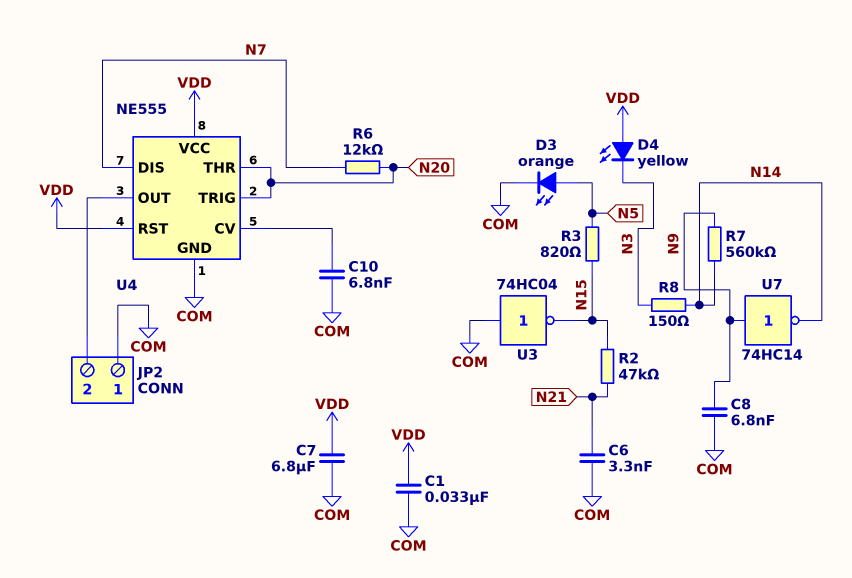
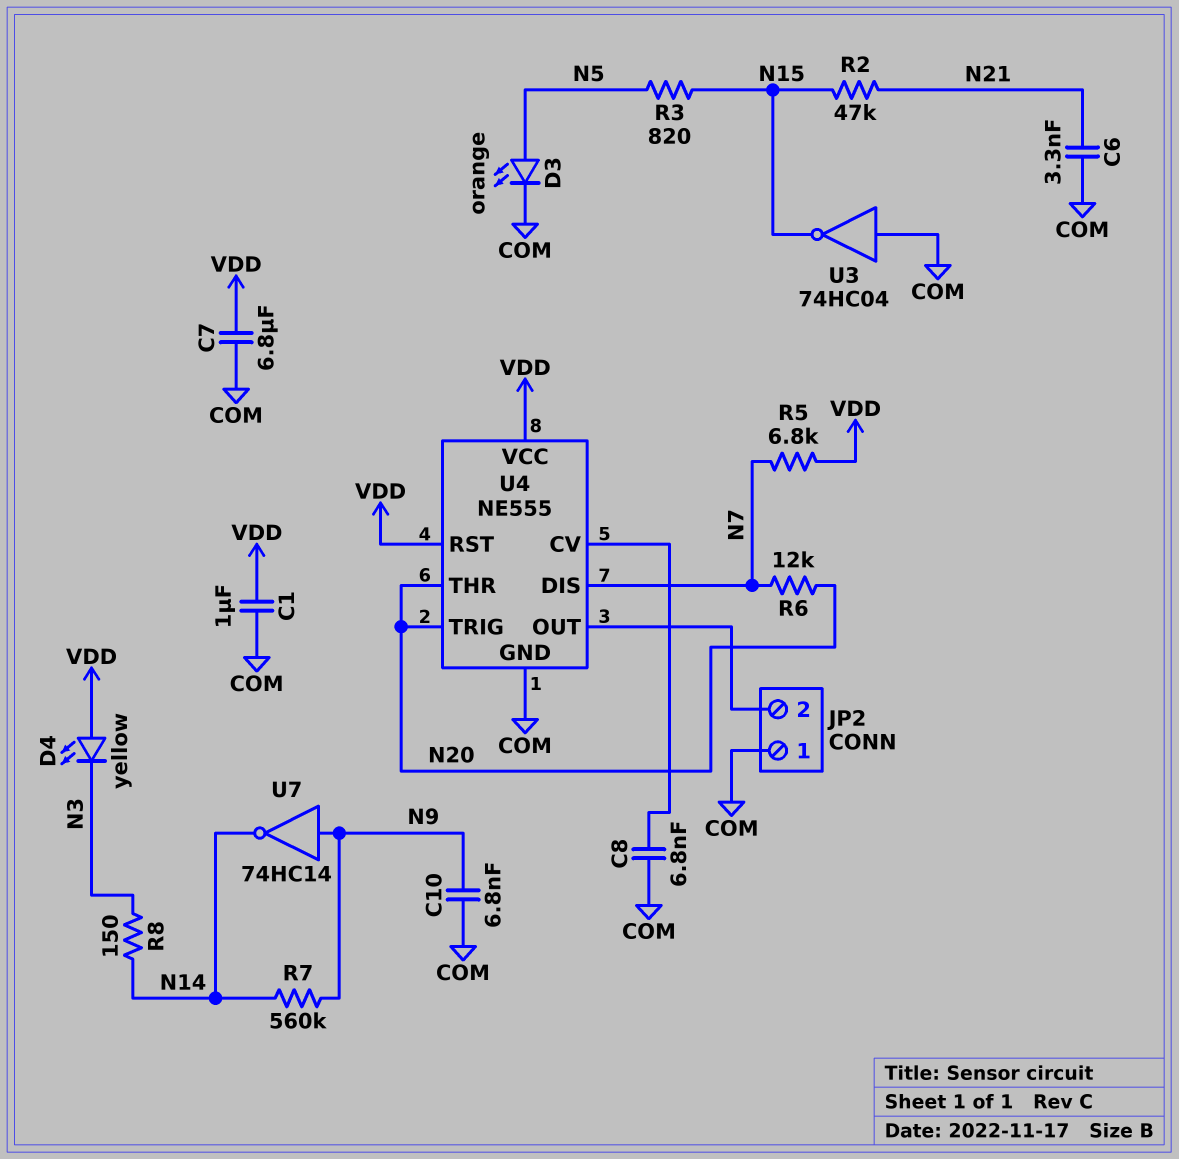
C1: 33nF (COM, VDD) -> 1uF (COM, VDD)
C8: 6.8nF (COM, N9) -> 6.8nF (COM, U4/CV)
C10: 6.8nF (COM, U4/CV) -> 6.8nF (COM, N9)
R5: none -> 6.8k (N7, VDD)

